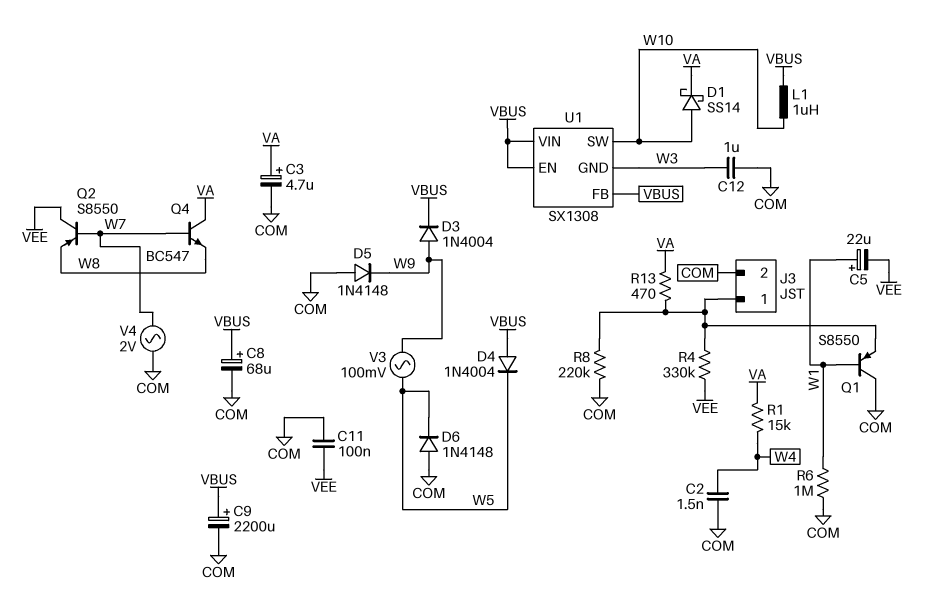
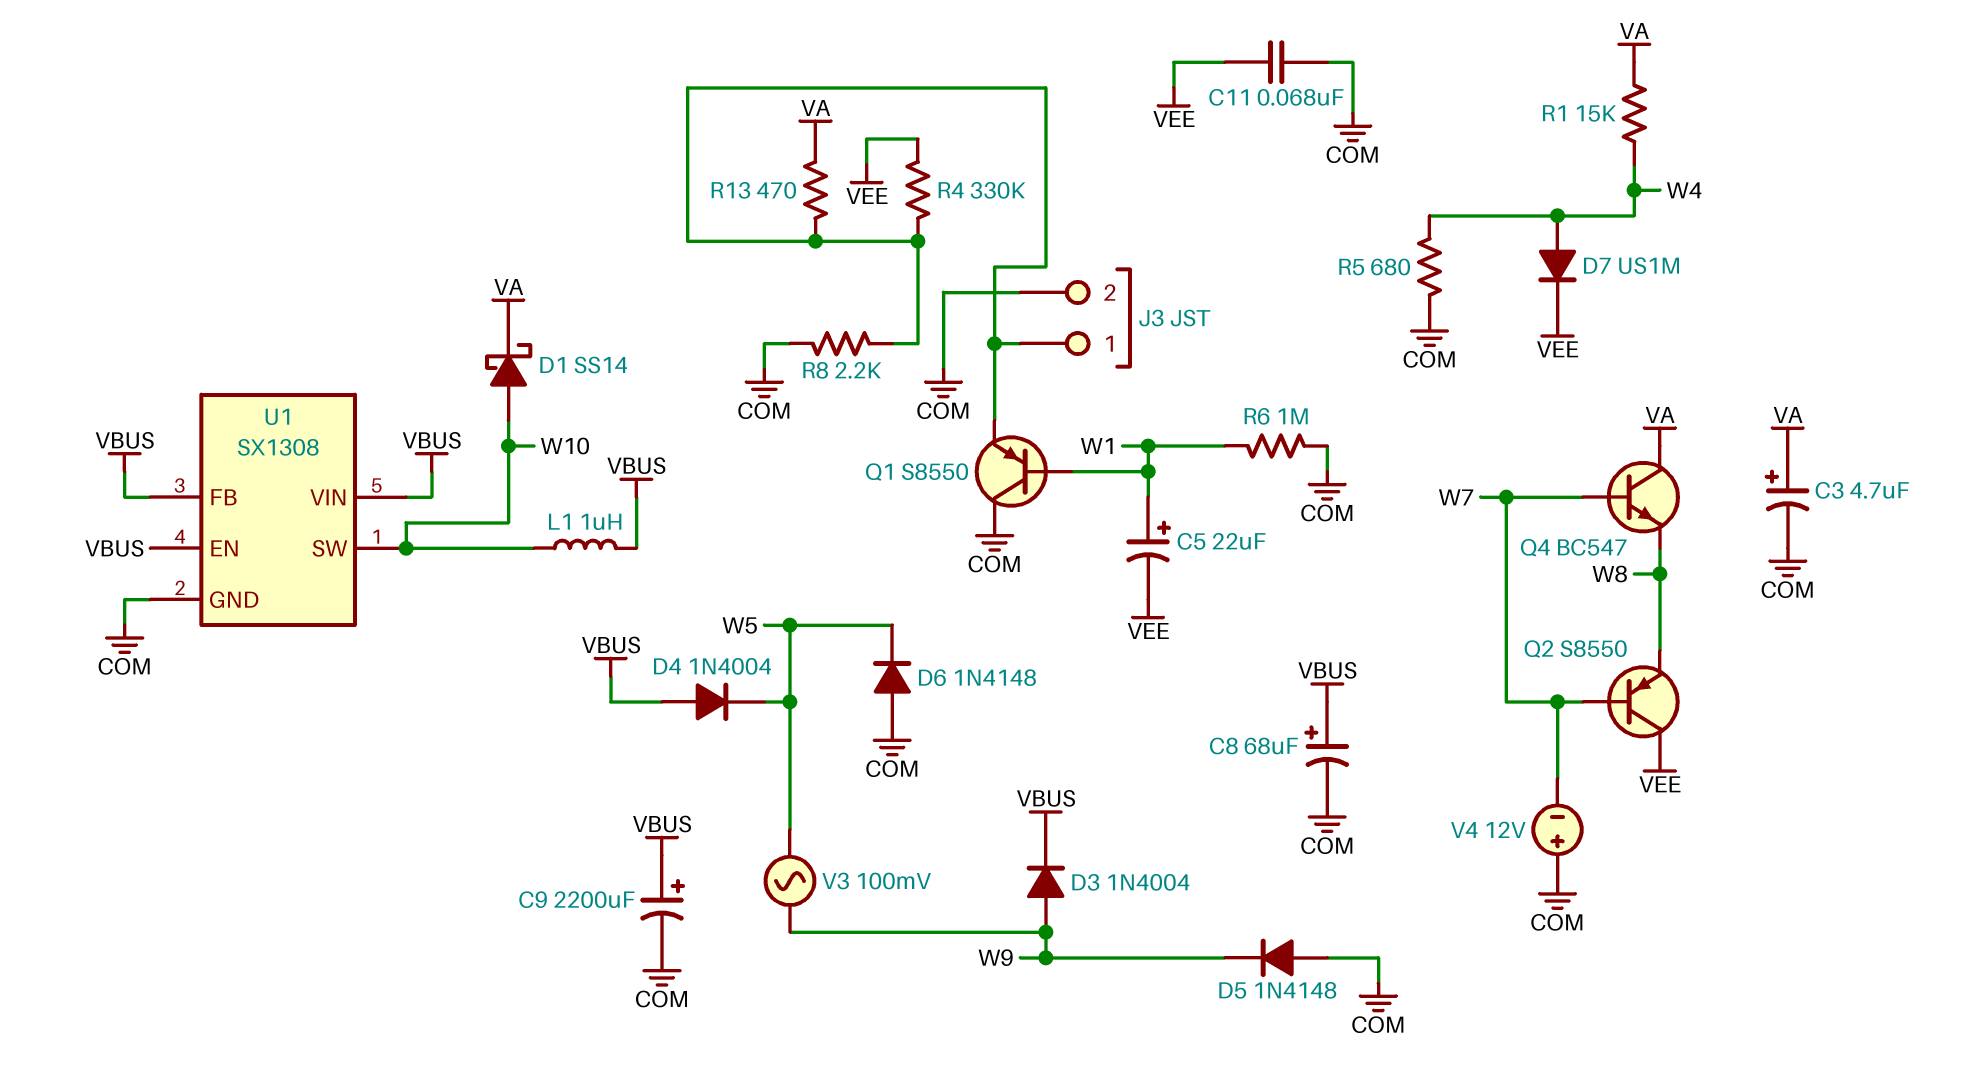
C2: 1.5nF (COM, W4) -> none
C11: 100nF (COM, VEE) -> 68nF (COM, VEE)
C12: 1uF (COM, W3) -> none
D7: none -> diode US1M (A W4, K VEE)
R5: none -> 680 (COM, W4)
R8: 220k (COM, J3/1) -> 2.2k (COM, J3/1)
U1 pin GND: W3 -> COM
V4: AC 2V (COM, W7) -> 12V (plus COM, minus W7)

